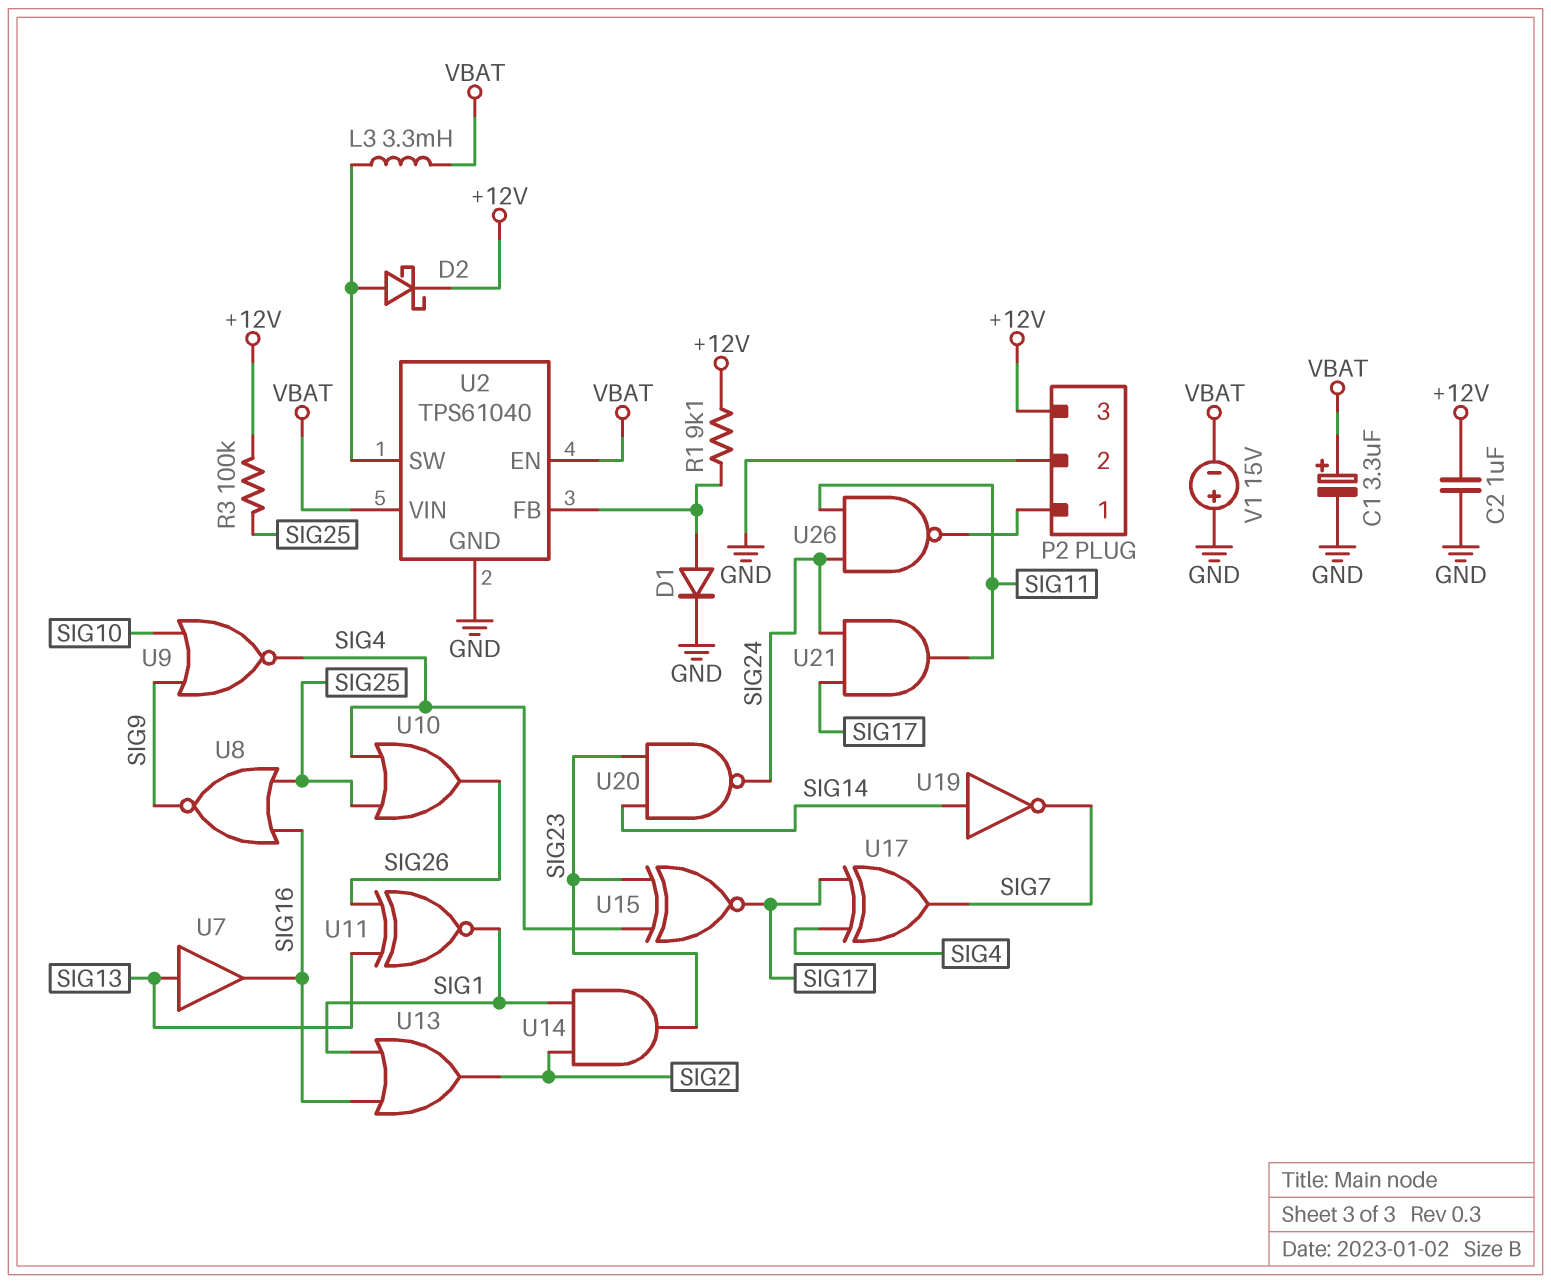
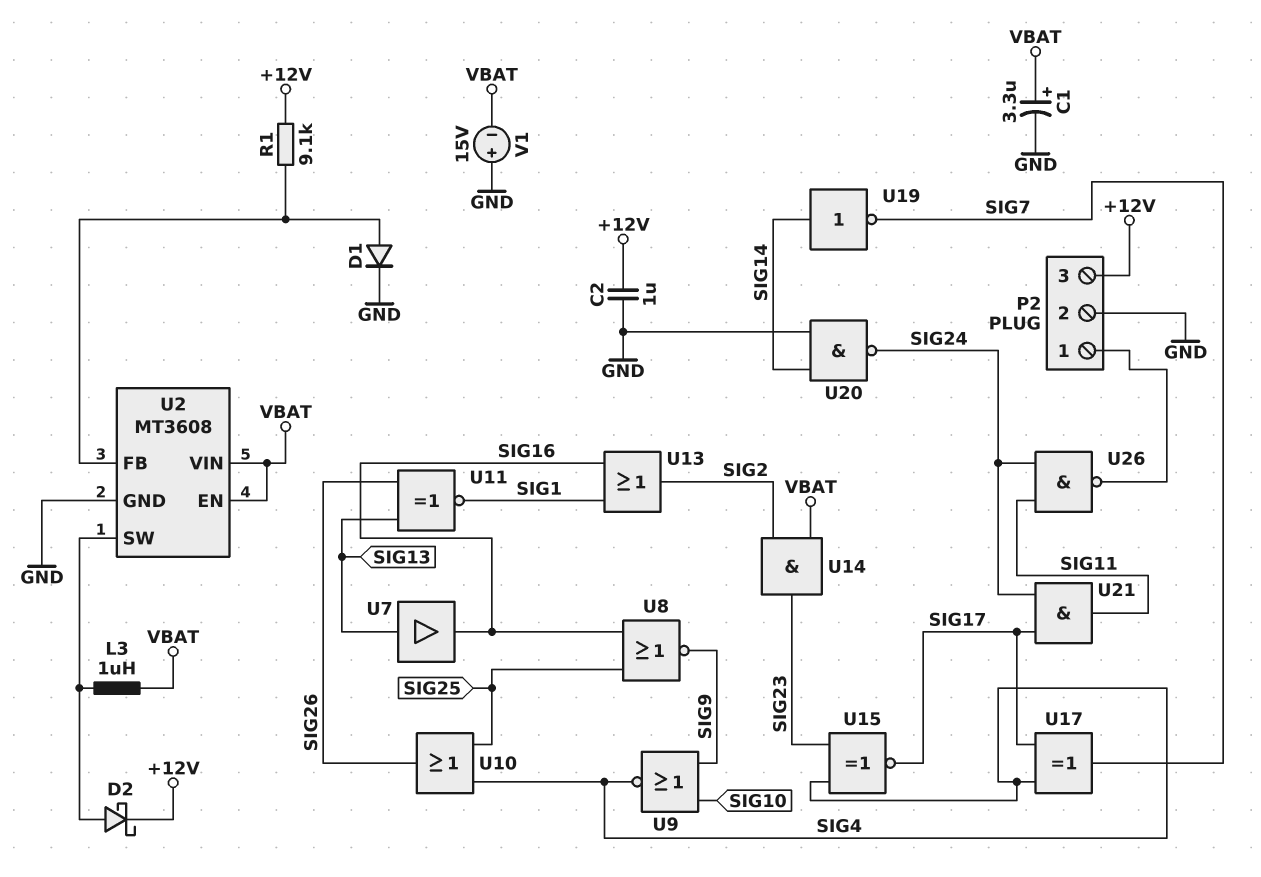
L3: 3.3mH (U2/SW, VBAT) -> 1uH (U2/SW, VBAT)
R3: 100k (+12V, SIG25) -> none
U2: TPS61040 -> MT3608
U14: AND (in SIG1, in SIG2, out SIG23) -> AND (in SIG2, in VBAT, out SIG23)
U20: NAND (in SIG14, in SIG23, out SIG24) -> NAND (in GND, in SIG14, out SIG24)

